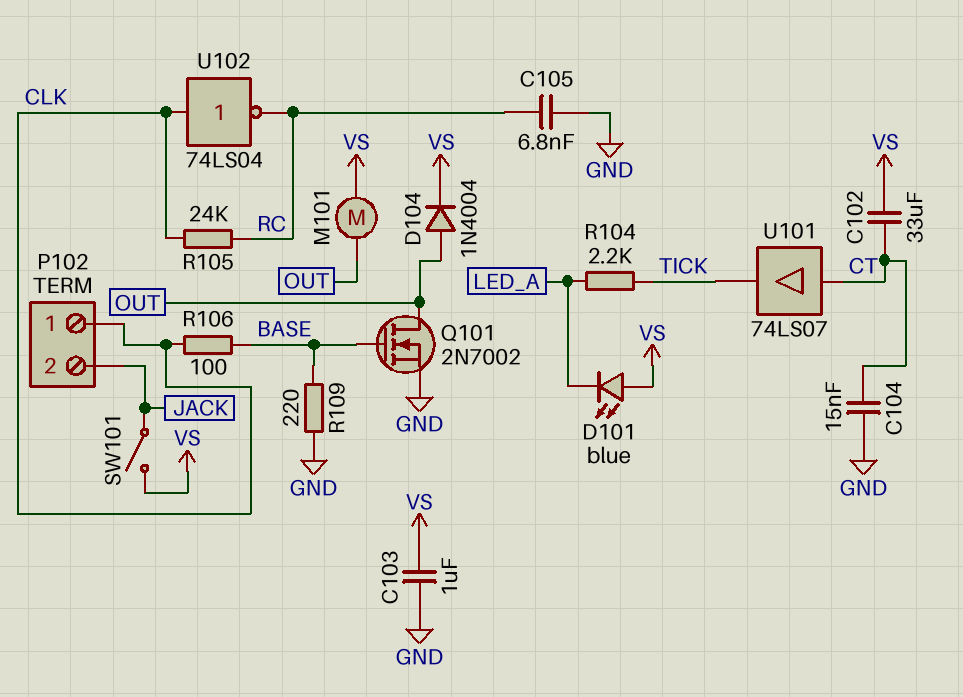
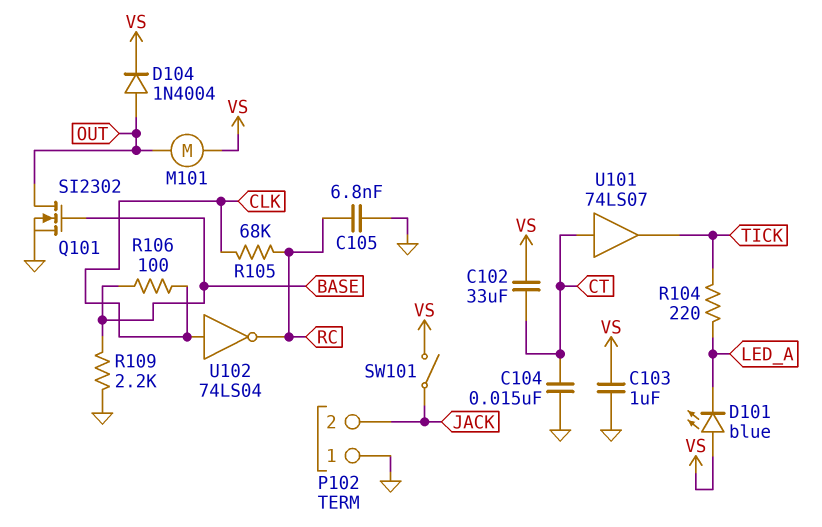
P102 pin 1: CLK -> GND
Q101: NMOS 2N7002 (G BASE, D OUT, S GND) -> NMOS SI2302 (G BASE, D OUT, S GND)
R104: 2.2k (LED_A, TICK) -> 220 (LED_A, TICK)
R105: 24k (CLK, RC) -> 68k (CLK, RC)
R109: 220 (BASE, GND) -> 2.2k (BASE, GND)

